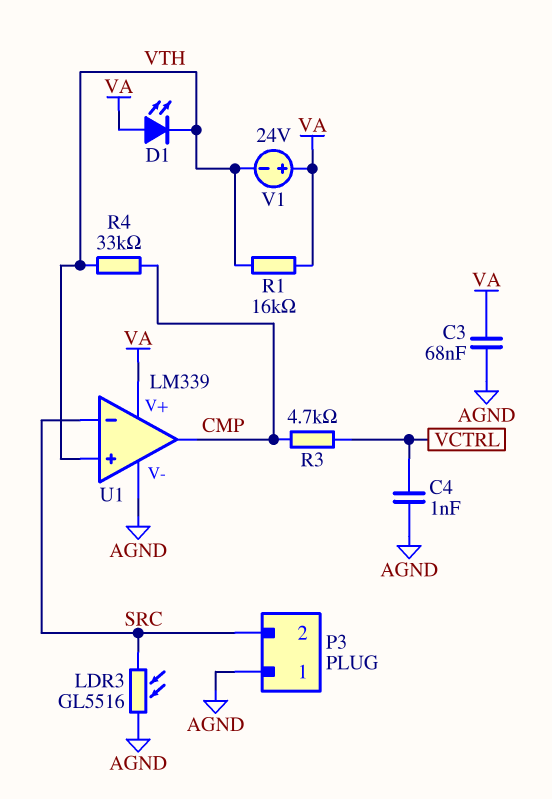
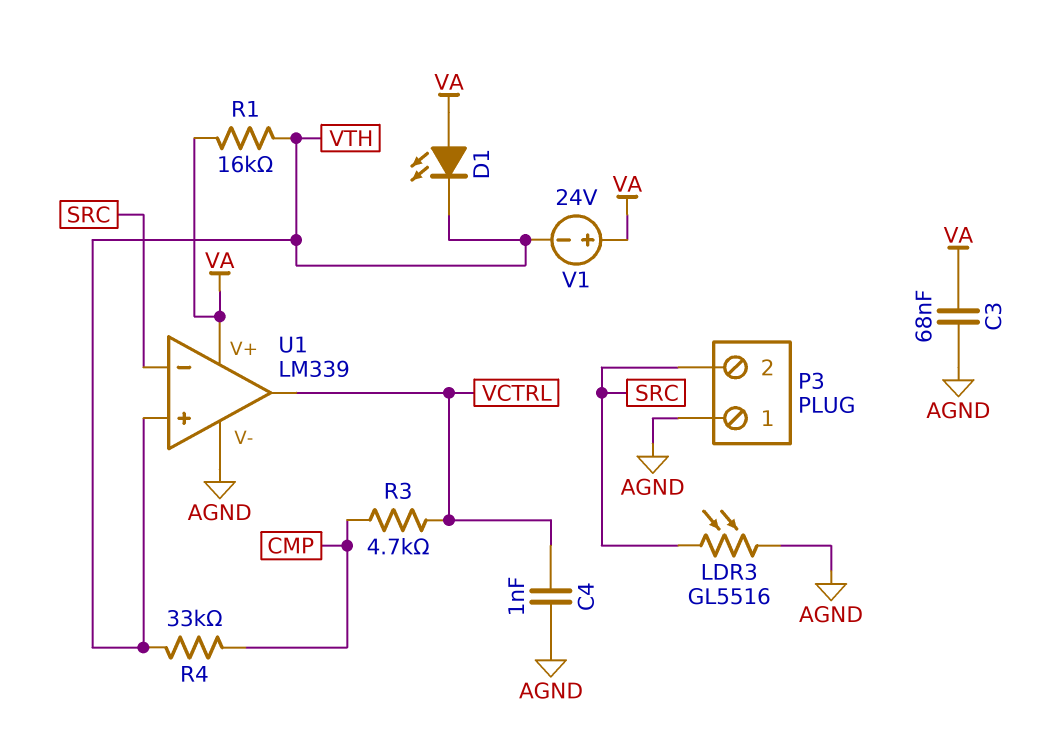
U1 pin out: CMP -> VCTRL

